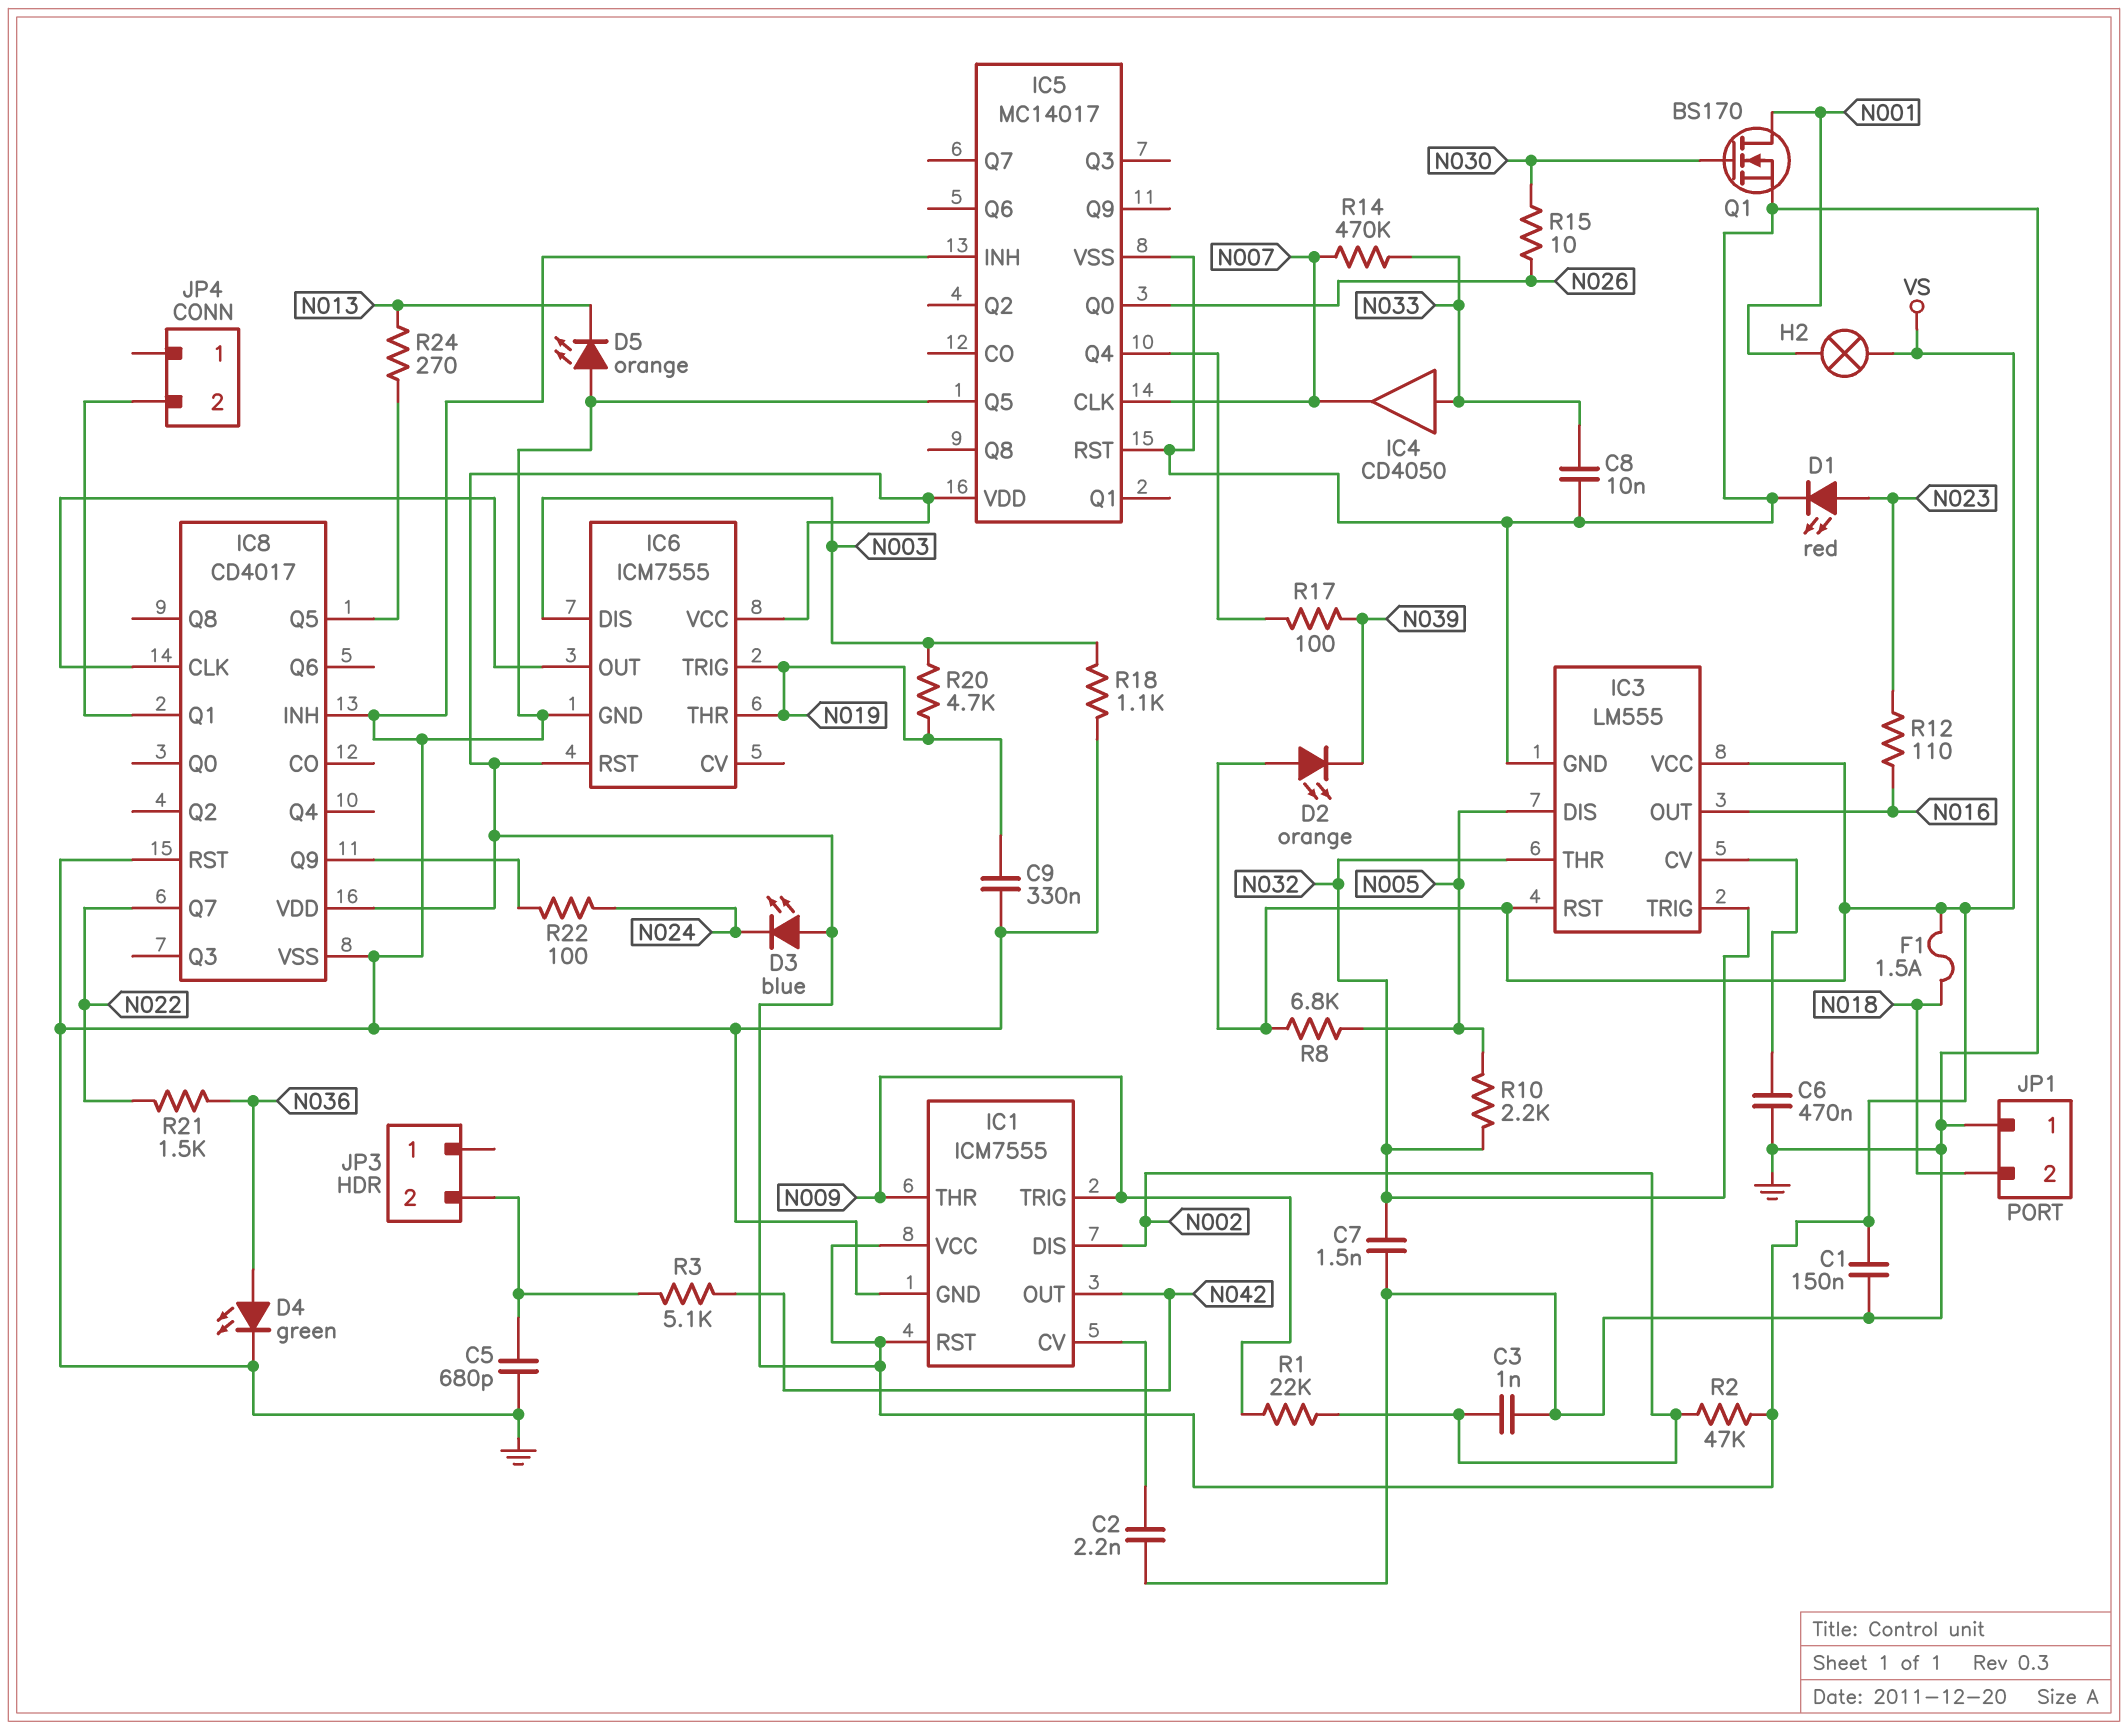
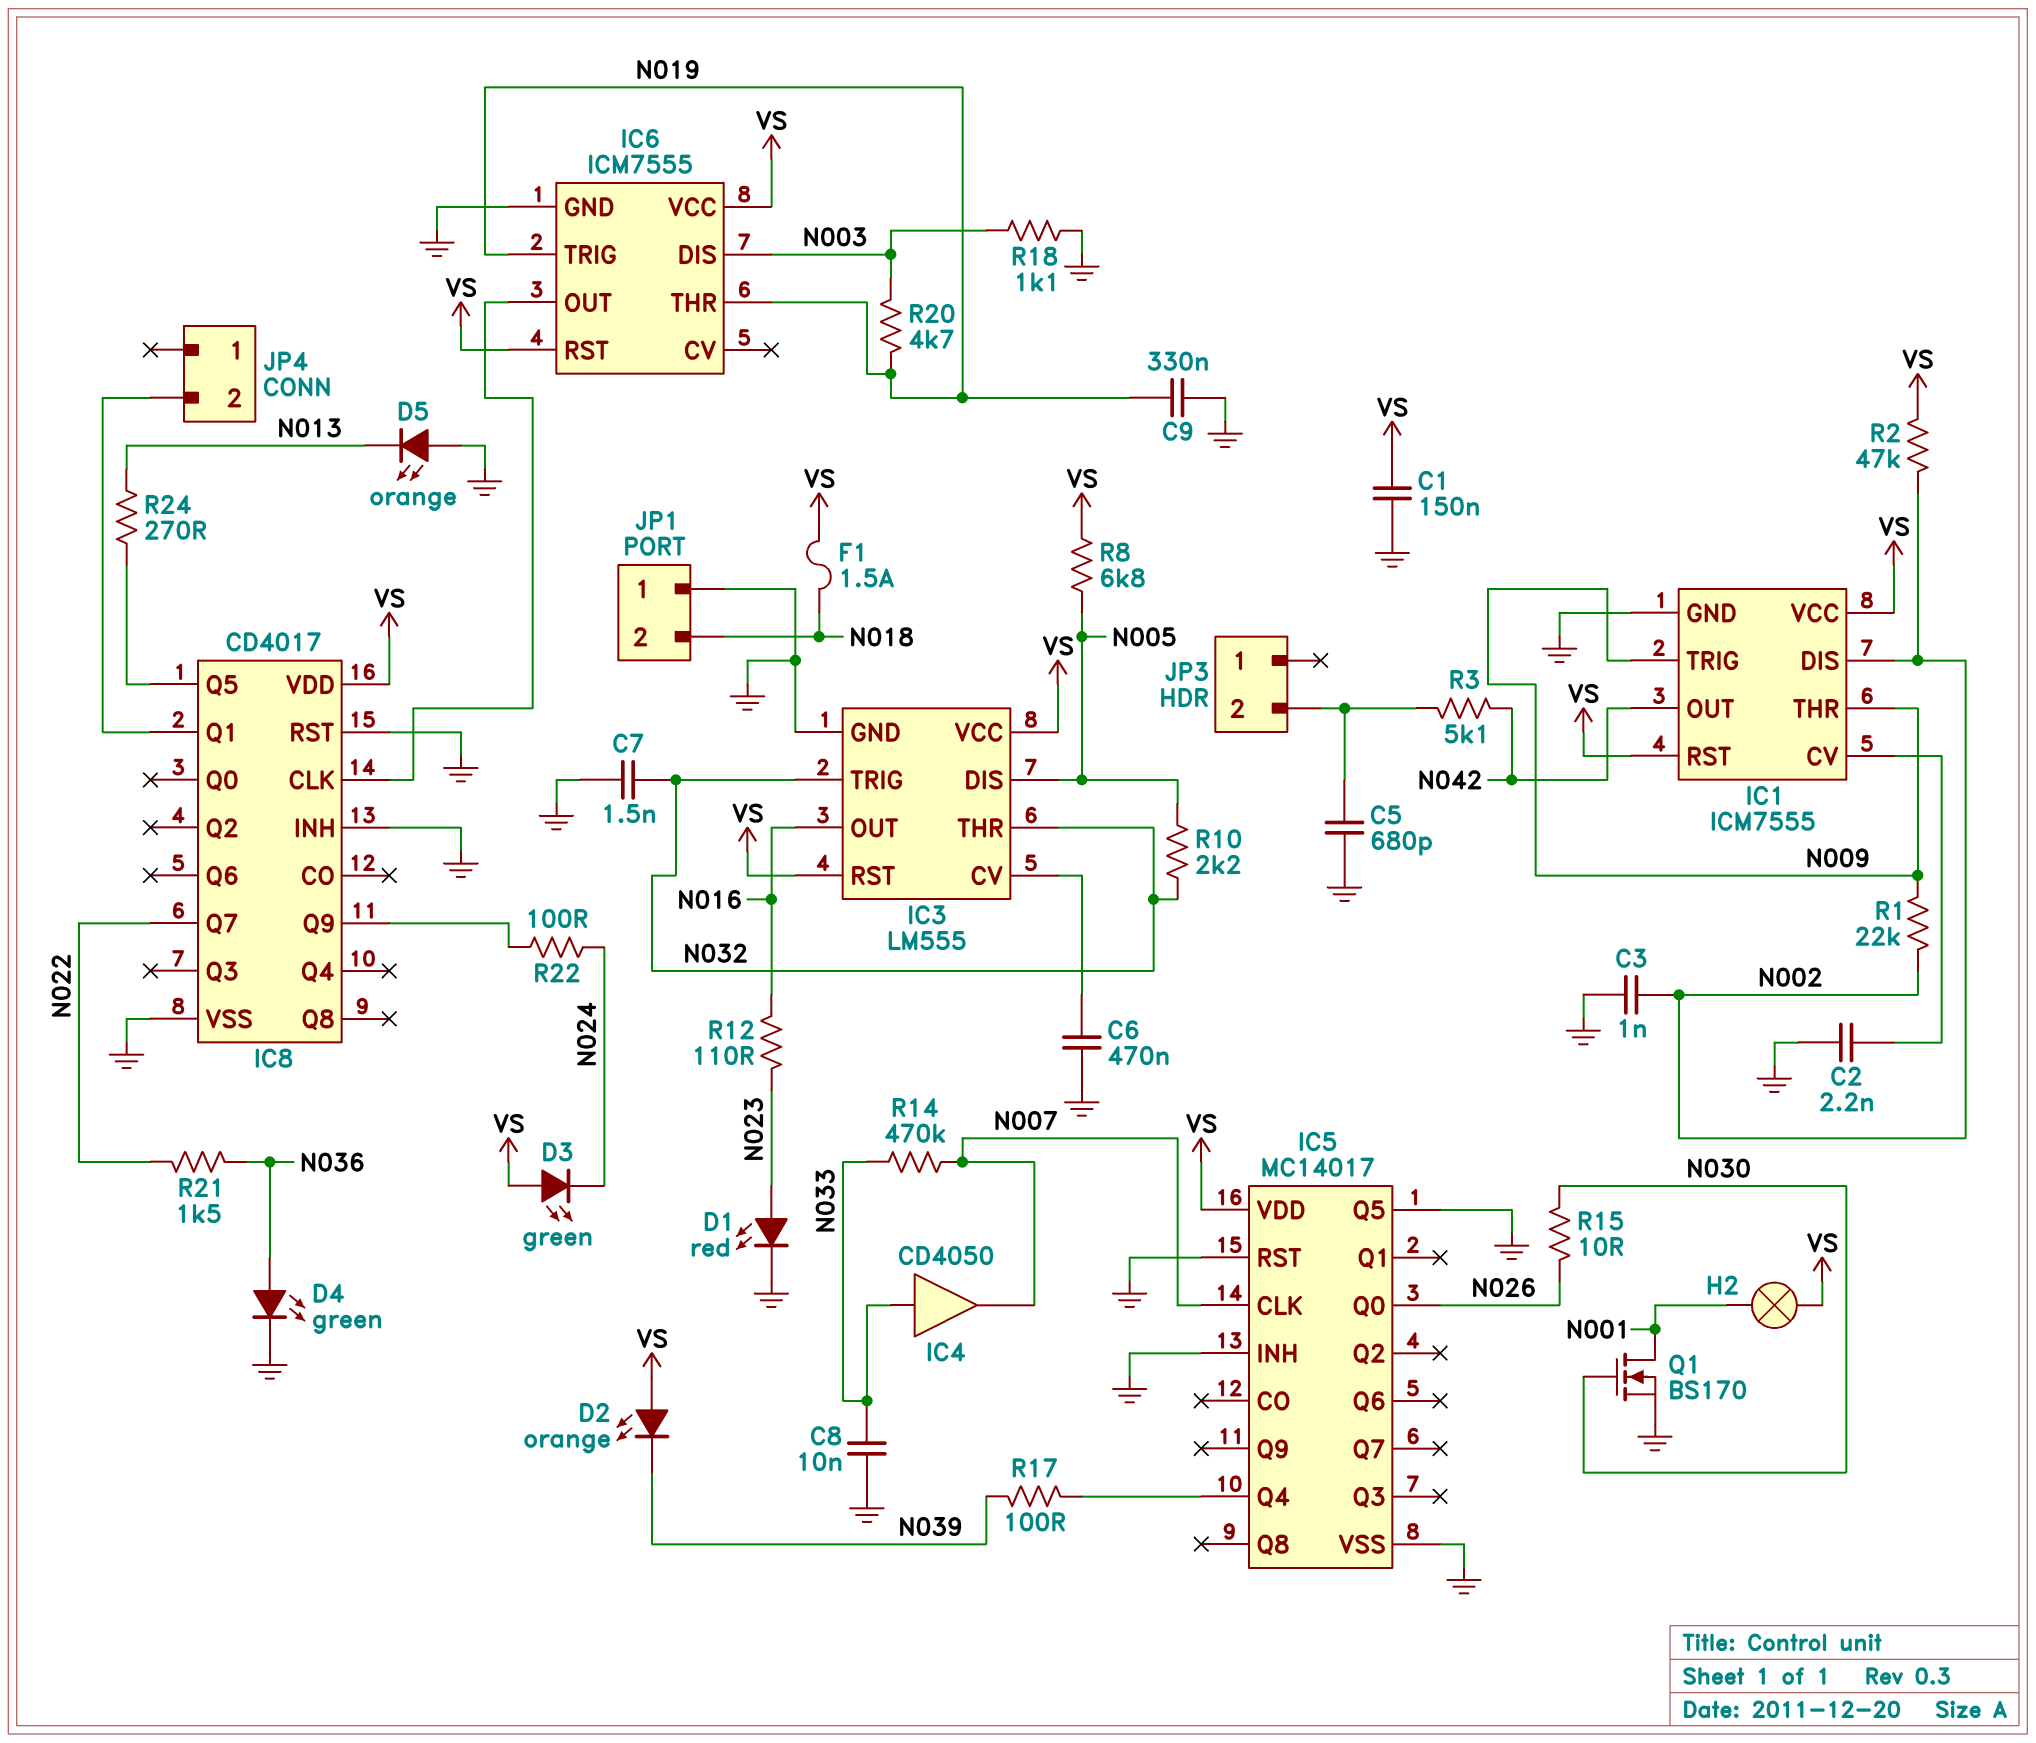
D3: LED blue (A VS, K N024) -> LED green (A VS, K N024)

